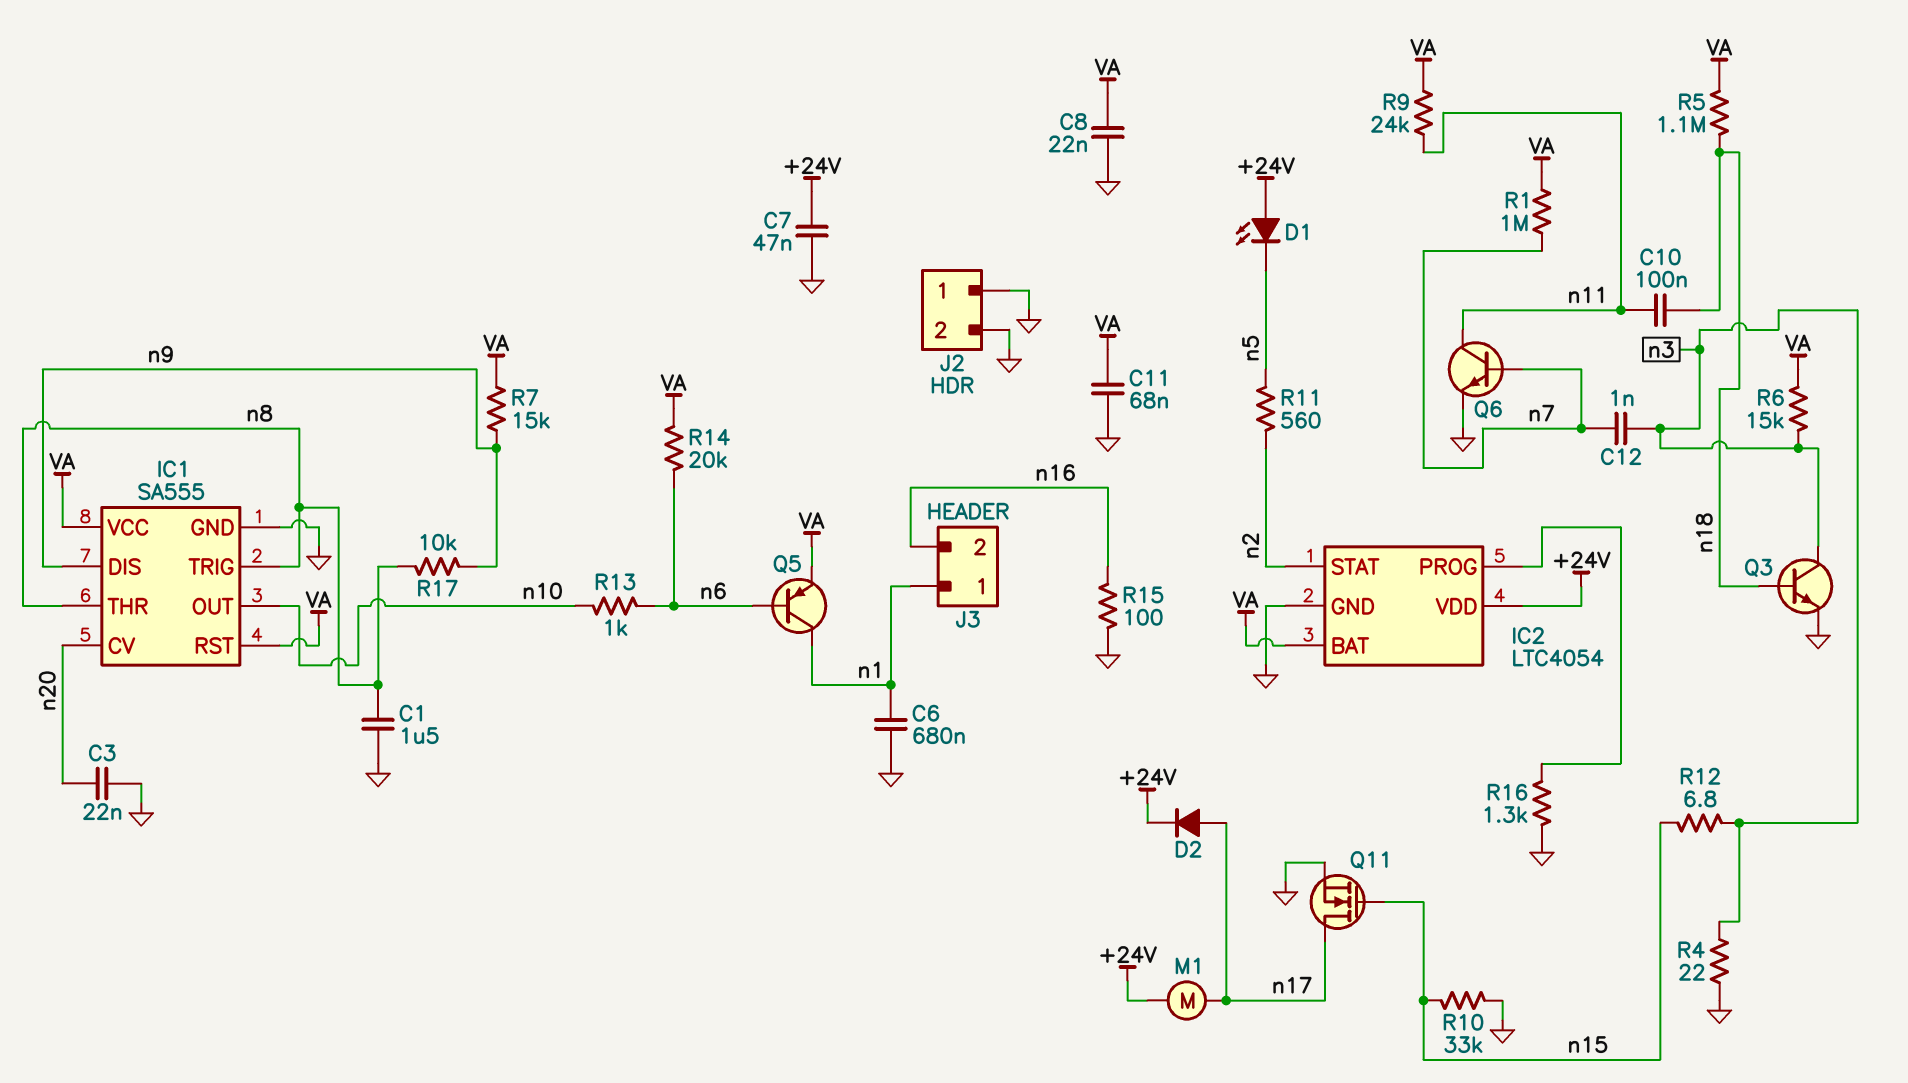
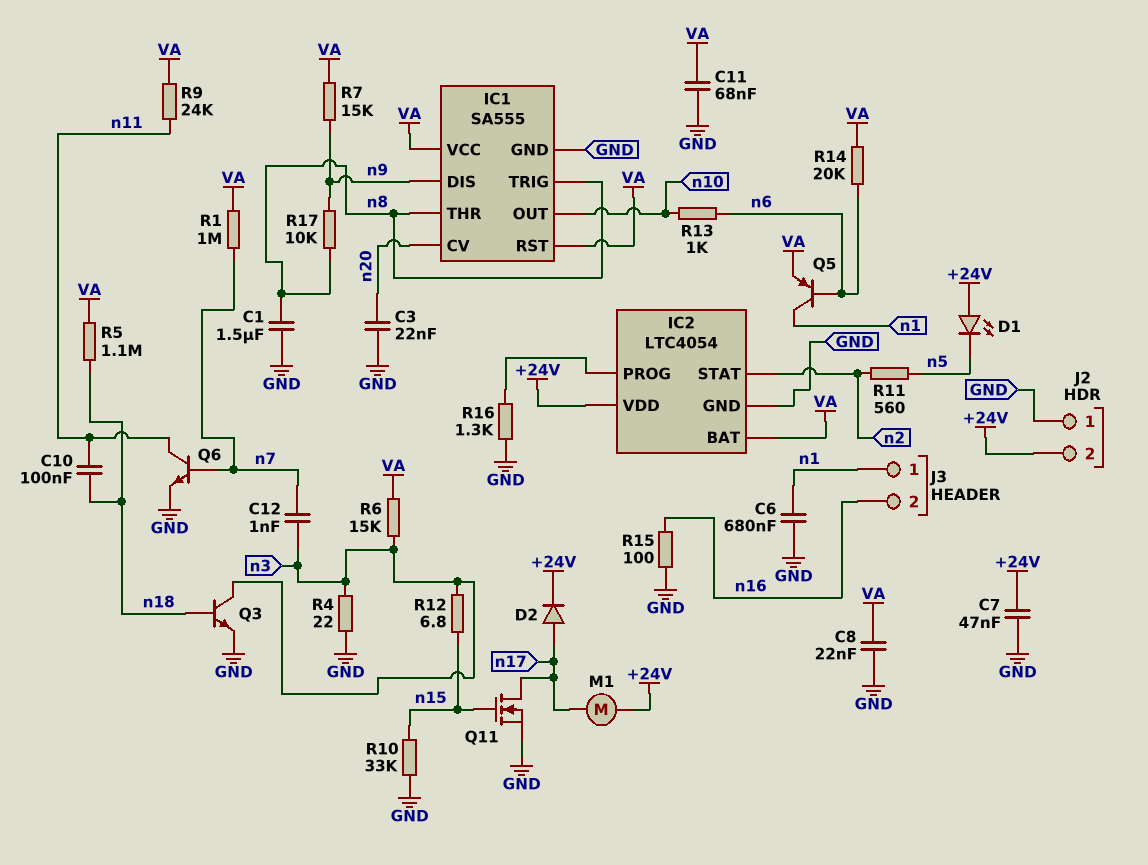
J2 pin 2: GND -> +24V

